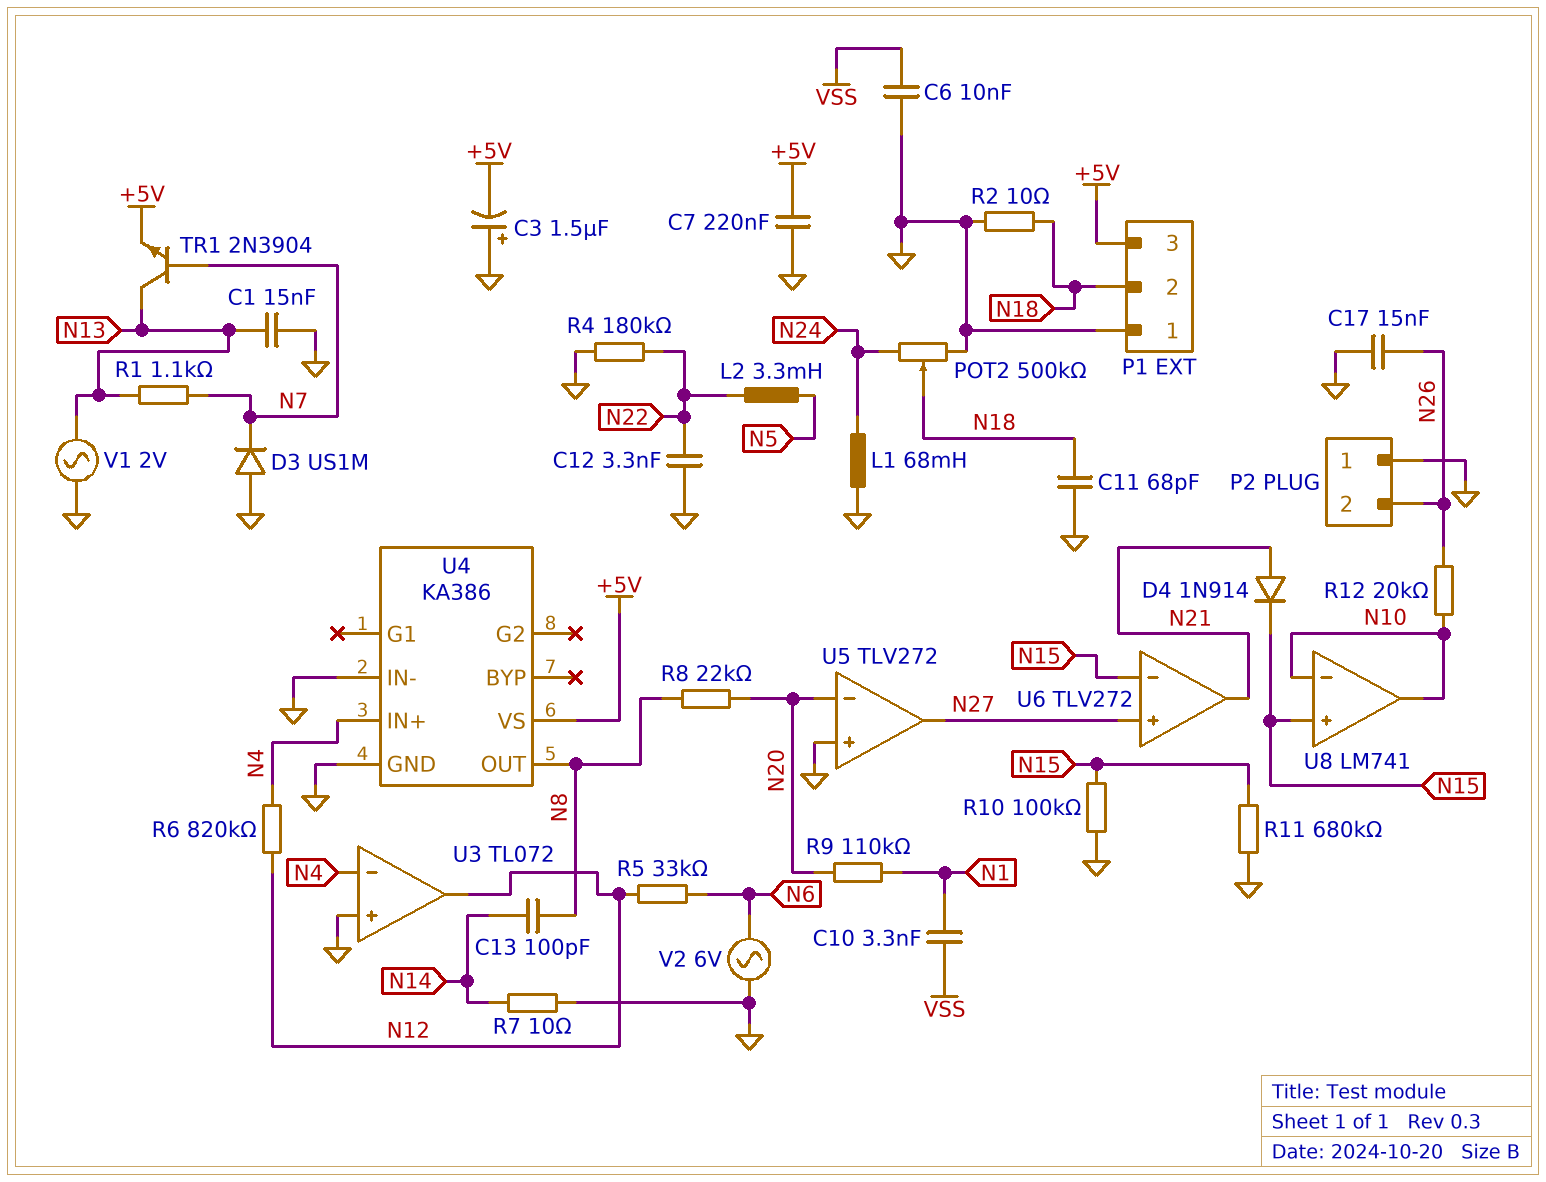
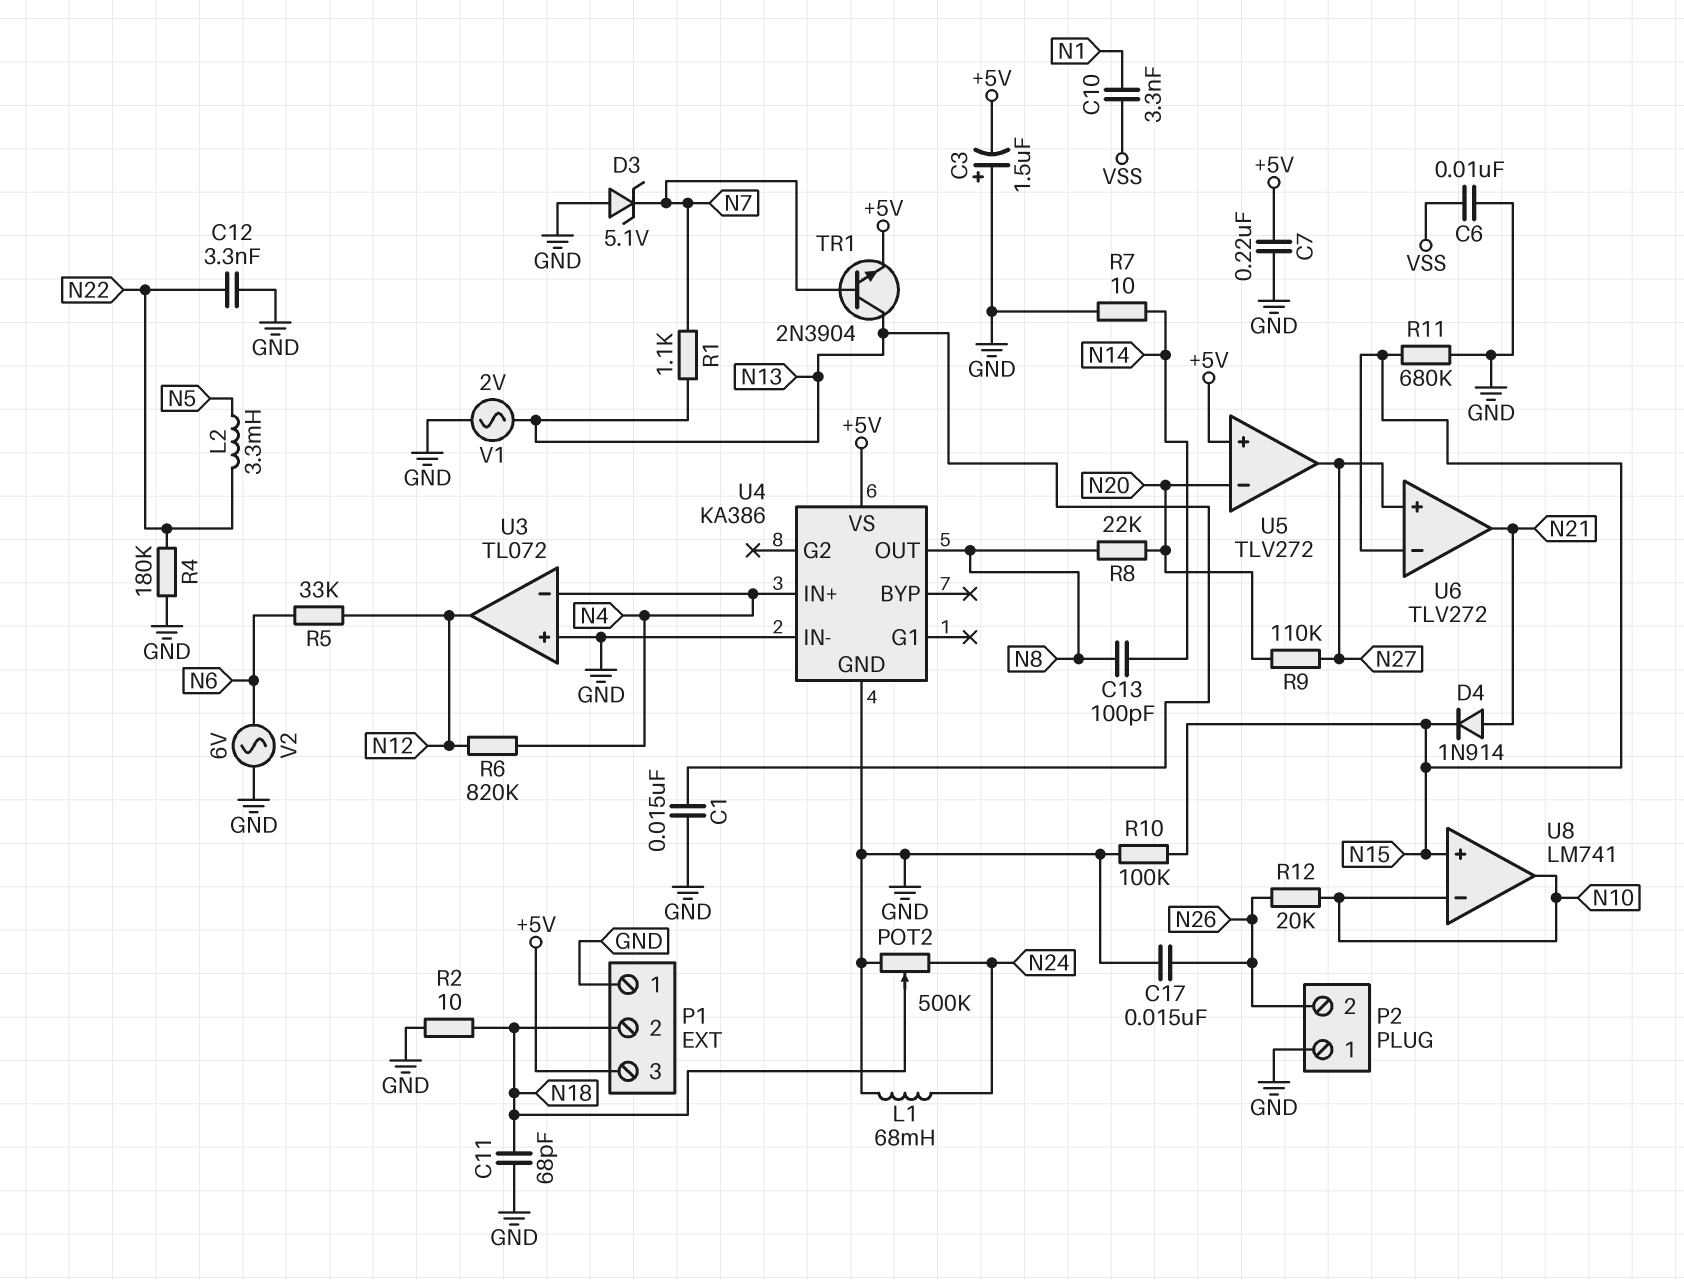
D3: diode US1M (A GND, K N7) -> zener 5.1V (A GND, K N7)
R9: 110k (N1, N20) -> 110k (N20, N27)
U5 pin in+: GND -> +5V

